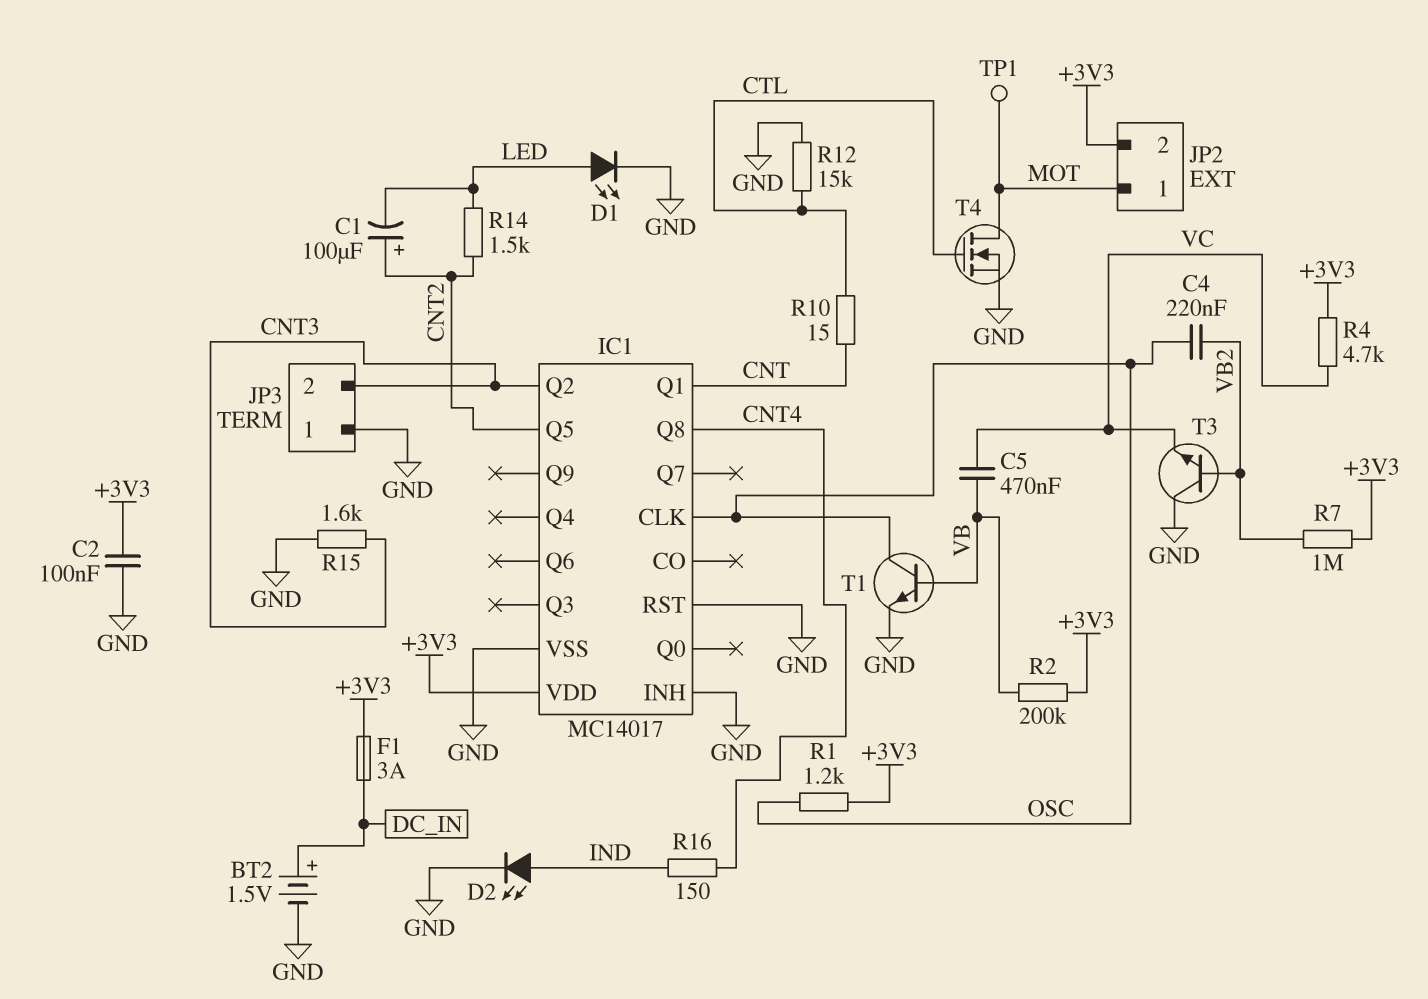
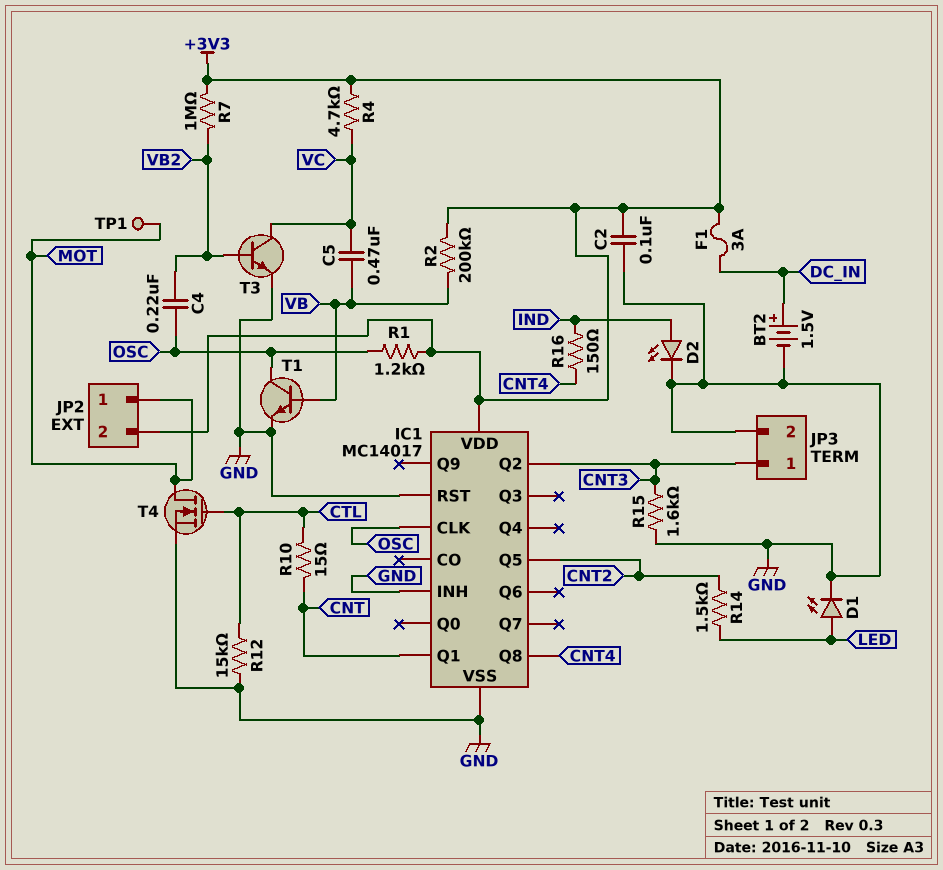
C1: 100uF (plus CNT2, minus LED) -> none
JP3 pin 1: GND -> CNT3
JP3 pin 2: CNT3 -> GND
T3: NPN (B VB2, C GND, E VC) -> NPN (B VB2, C VC, E GND)

